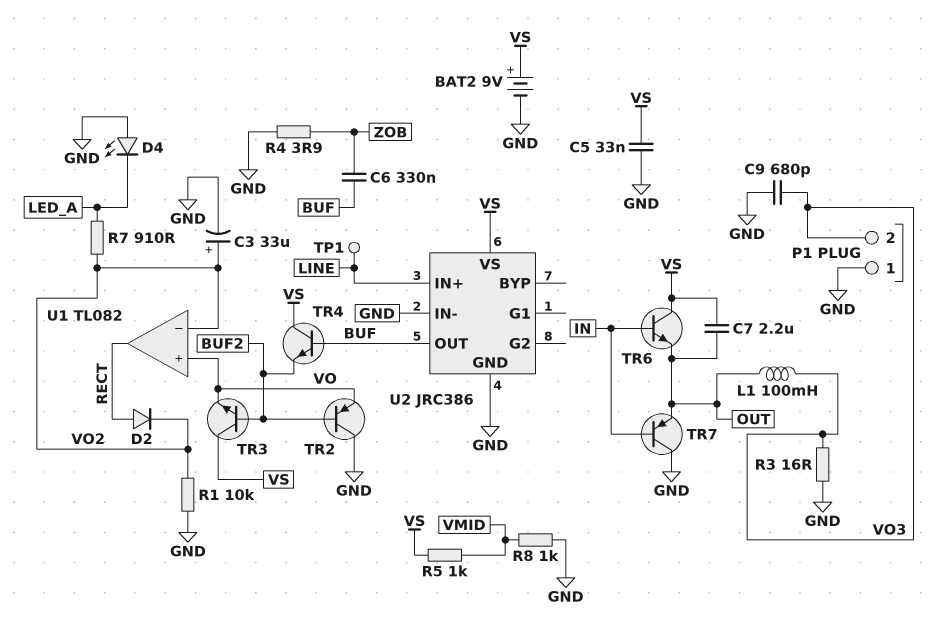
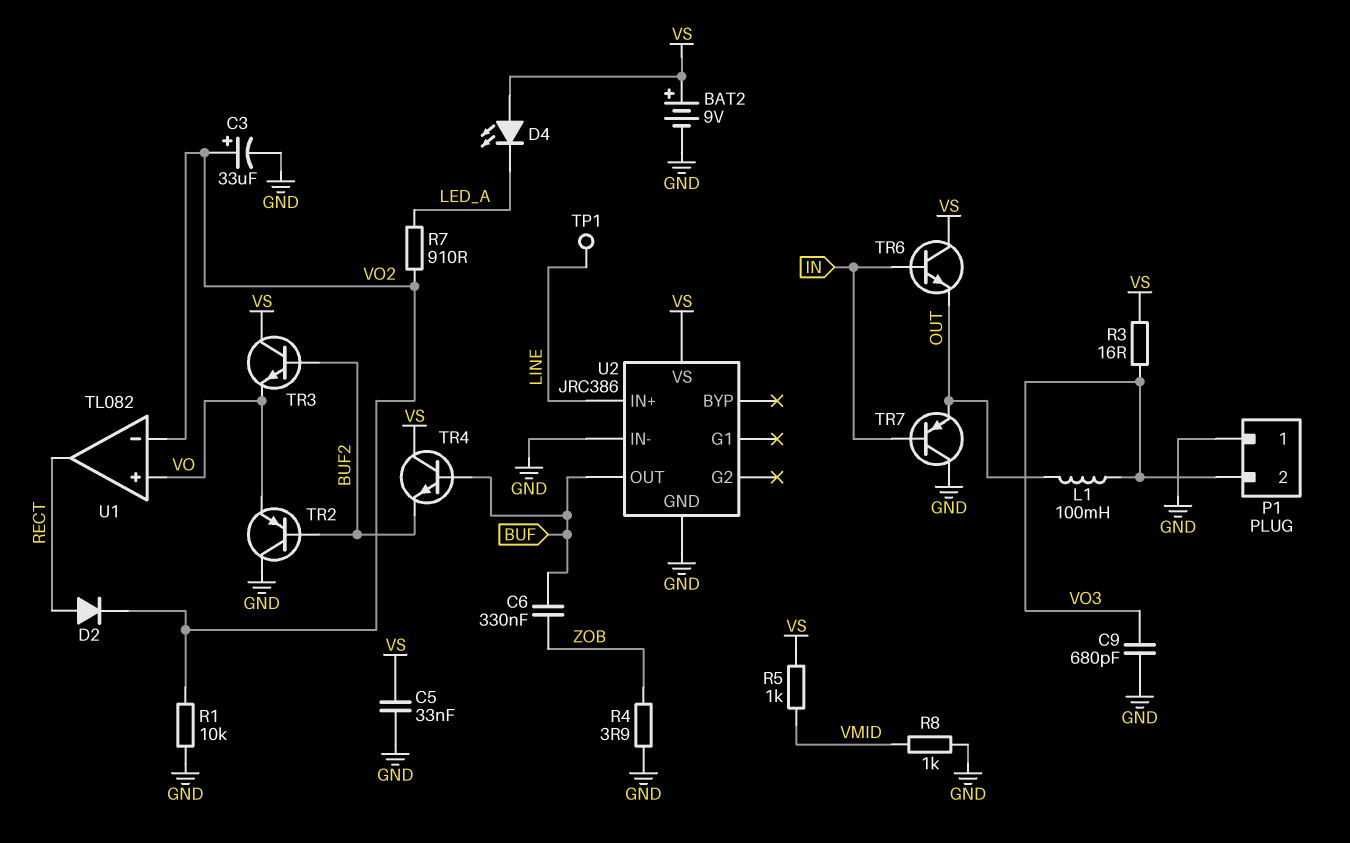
C7: 2.2uF (OUT, VS) -> none
D4: LED (A GND, K LED_A) -> LED (A VS, K LED_A)
R3: 16 (GND, VO3) -> 16 (VO3, VS)

